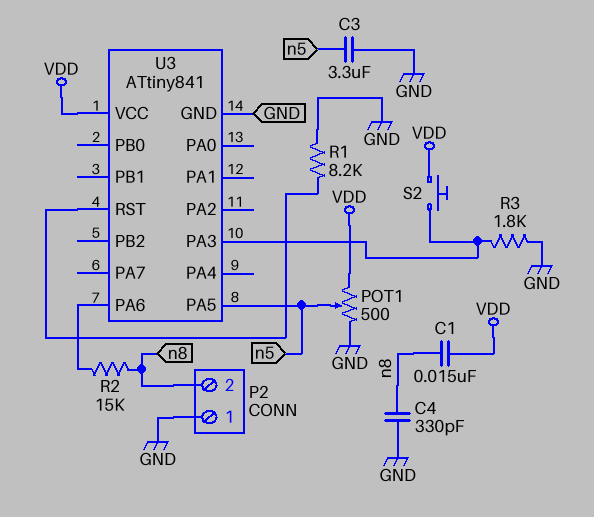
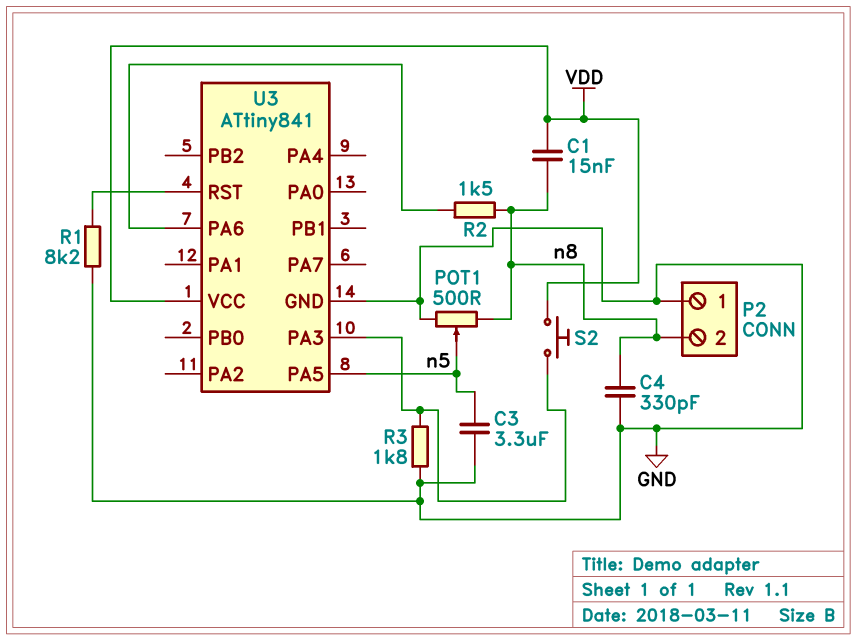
POT1: 500 (GND, VDD, wiper n5) -> 500 (GND, n8, wiper n5)
R2: 15k (U3/PA6, n8) -> 1.5k (U3/PA6, n8)

